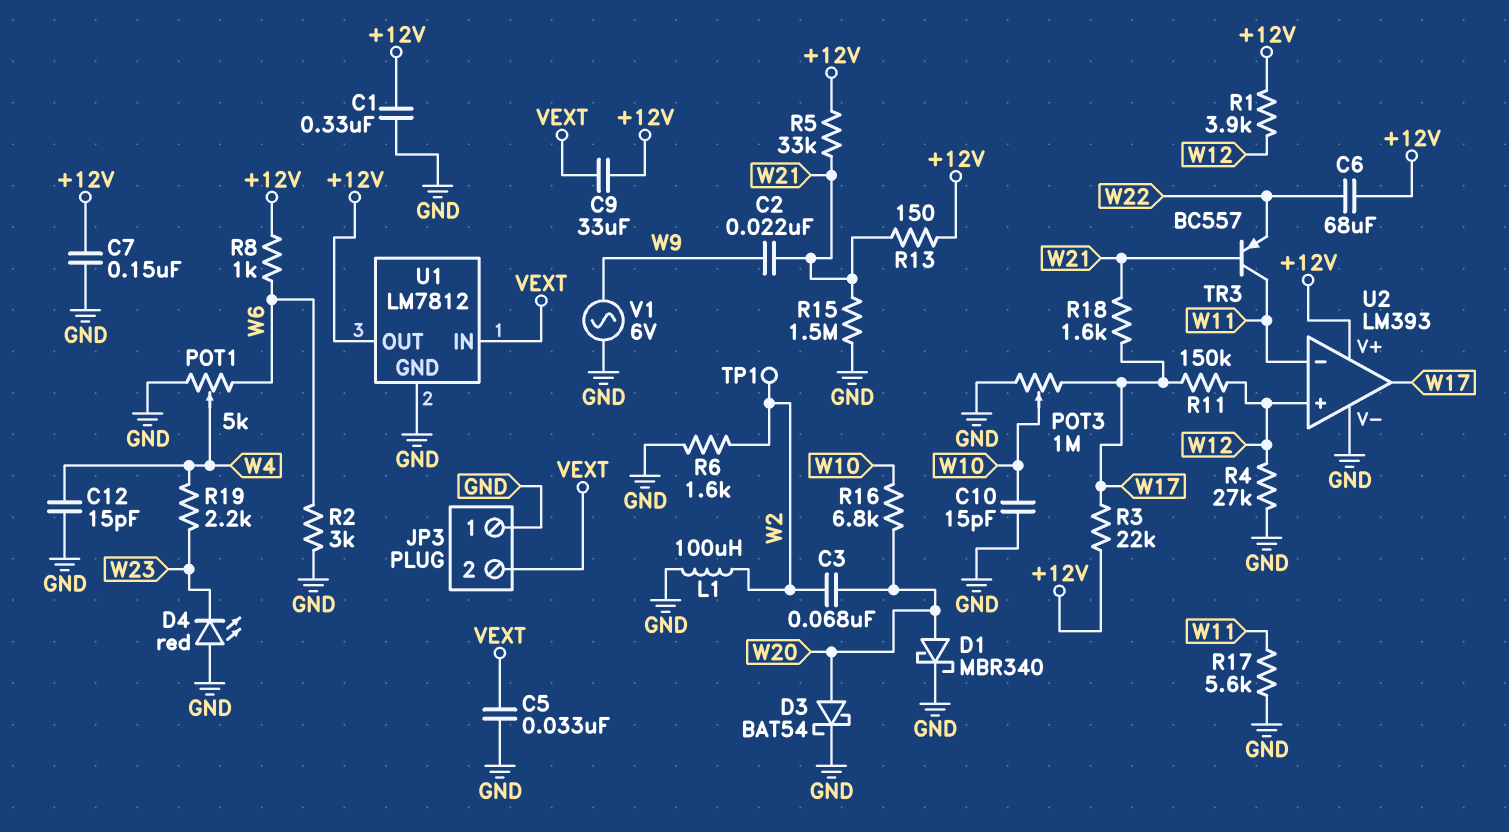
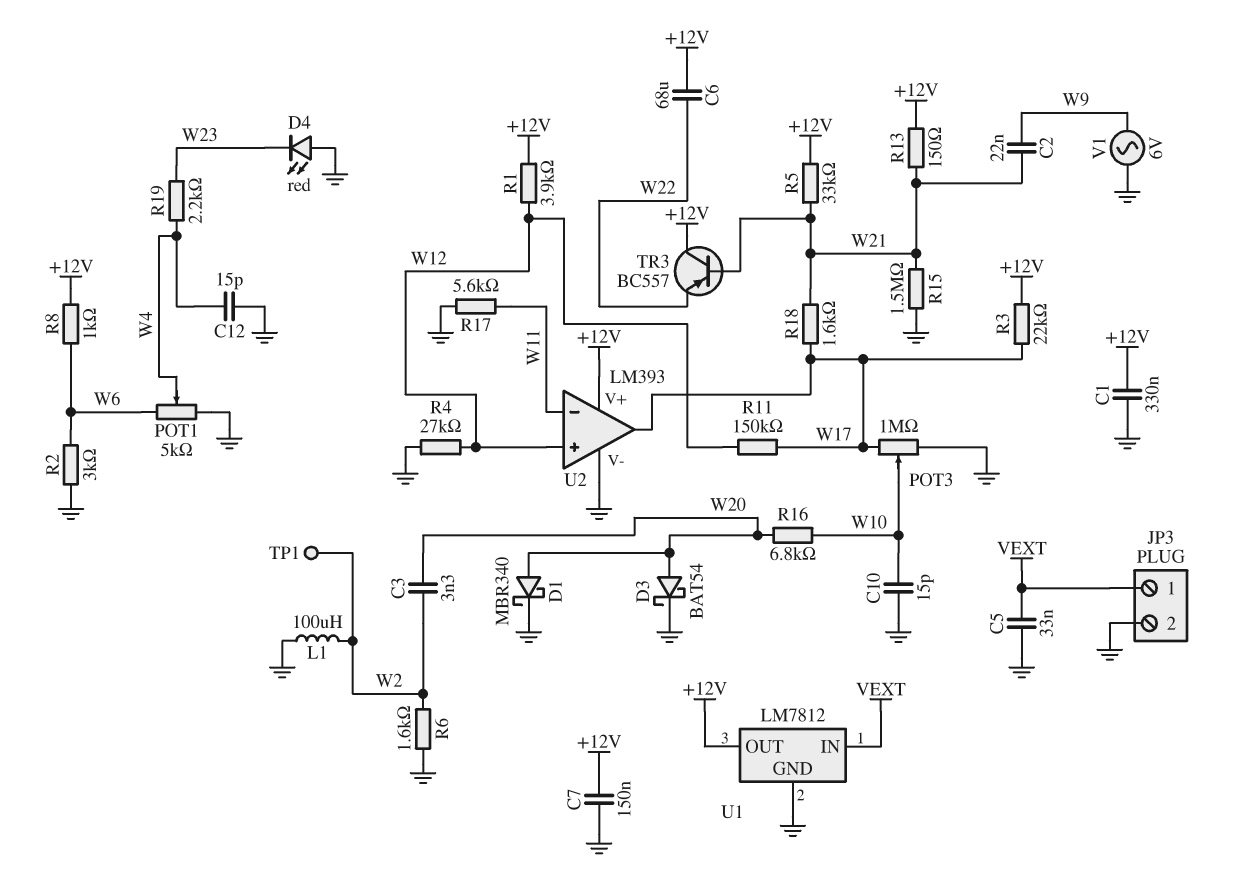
C3: 68nF (W2, W20) -> 3.3nF (W2, W20)
C9: 33uF (+12V, VEXT) -> none
JP3 pin 1: GND -> VEXT
JP3 pin 2: VEXT -> GND
TR3: PNP BC557 (B W21, C W11, E W22) -> PNP BC557 (B W21, C +12V, E W22)

